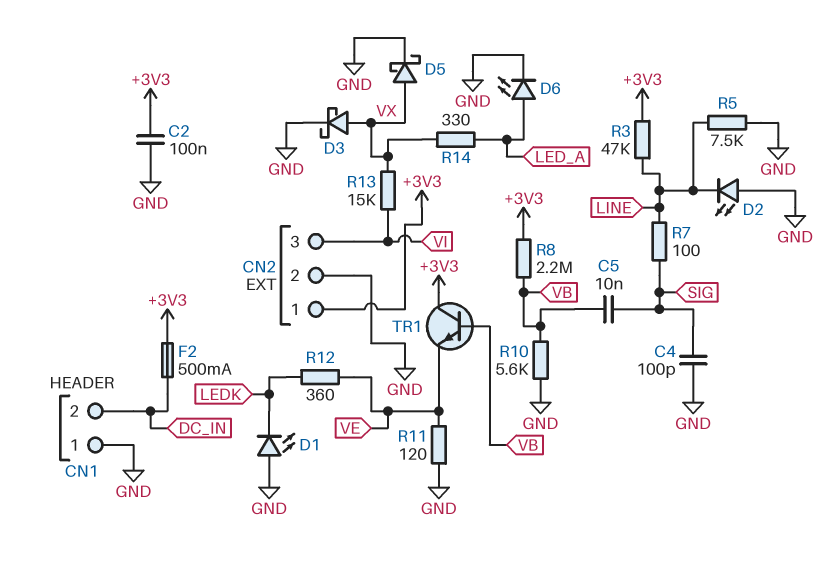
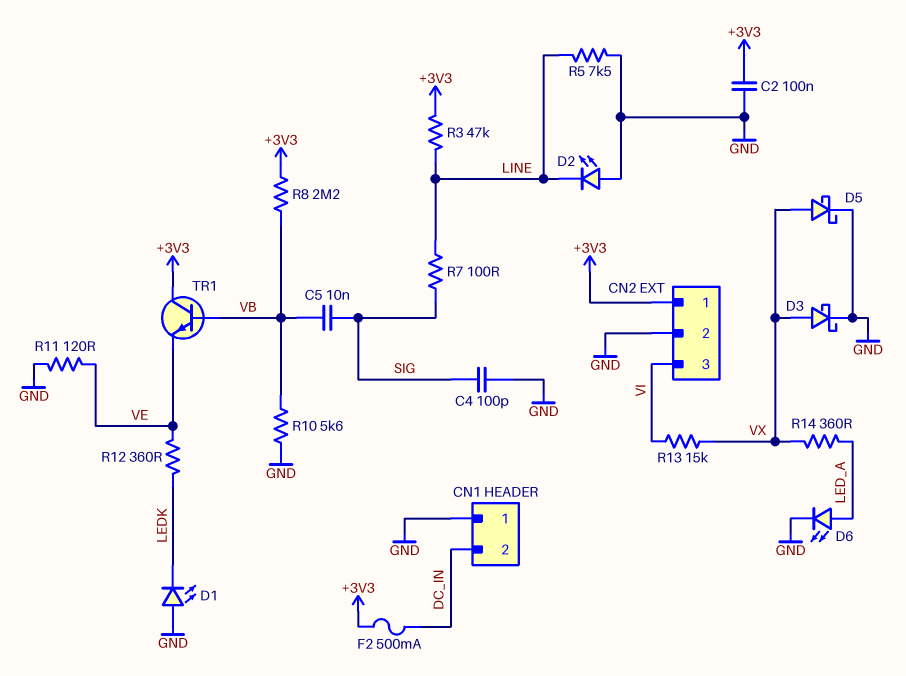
R14: 330 (LED_A, VX) -> 360 (LED_A, VX)

